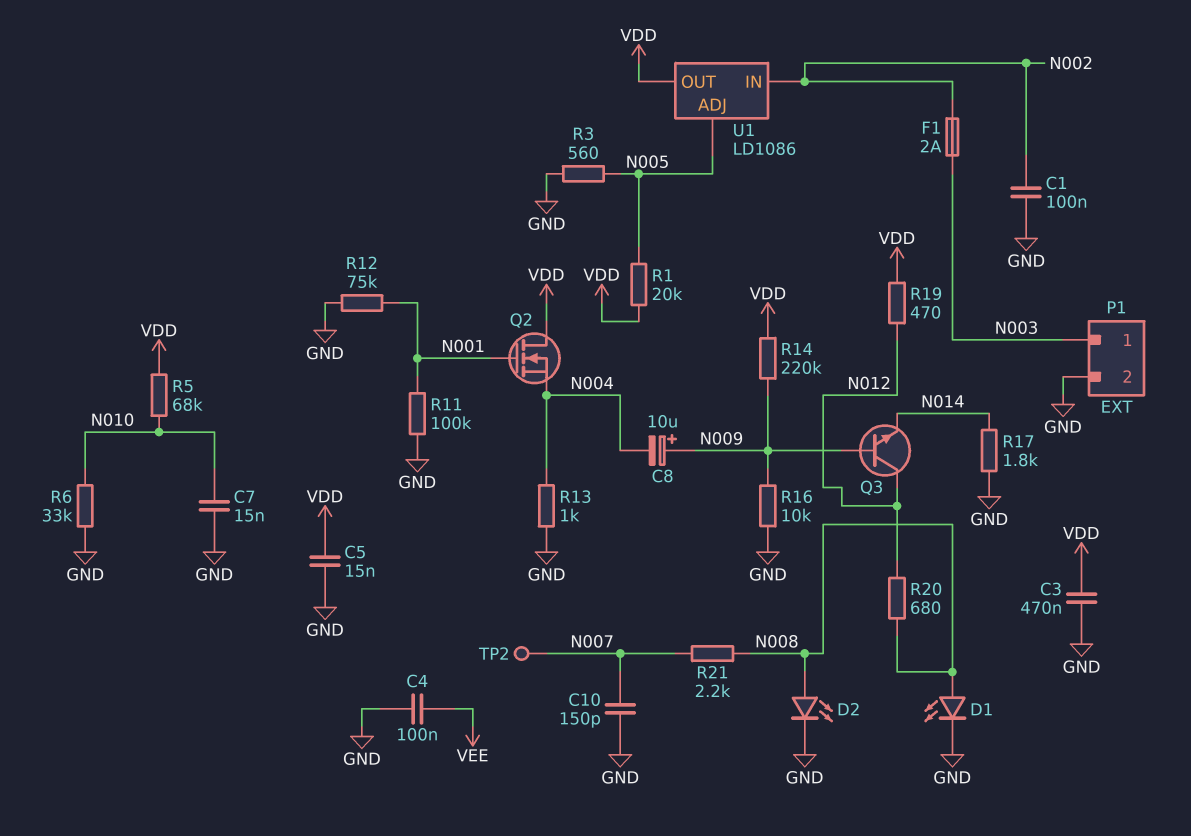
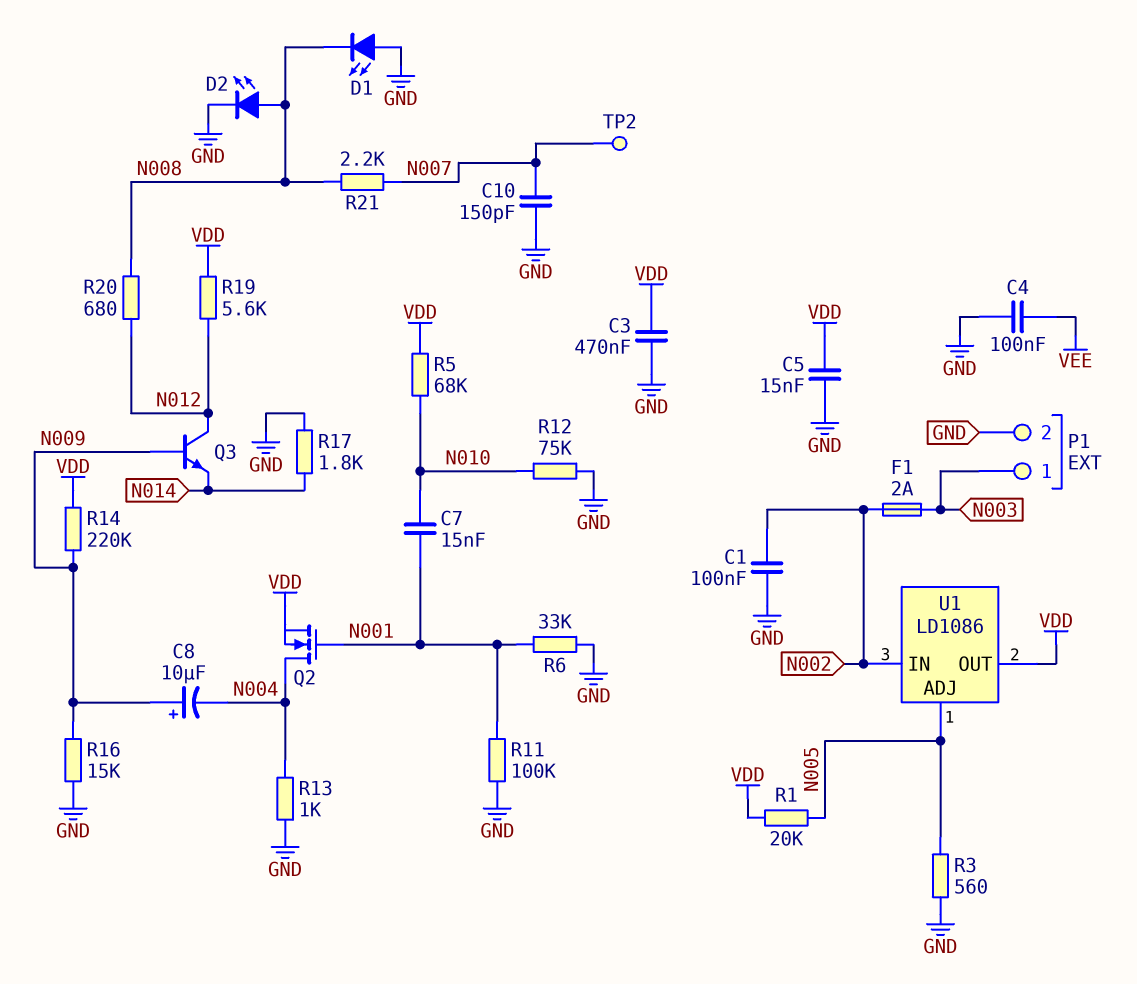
C7: 15nF (GND, N010) -> 15nF (N001, N010)
D1: LED (A N008, K GND) -> LED (A GND, K N008)
Q2: NMOS (G N001, D VDD, S N004) -> NMOS (G N001, D N004, S VDD)
R6: 33k (GND, N010) -> 33k (GND, N001)
R12: 75k (GND, N001) -> 75k (GND, N010)
R16: 10k (GND, N009) -> 15k (GND, N009)
R19: 470 (N012, VDD) -> 5.6k (N012, VDD)

